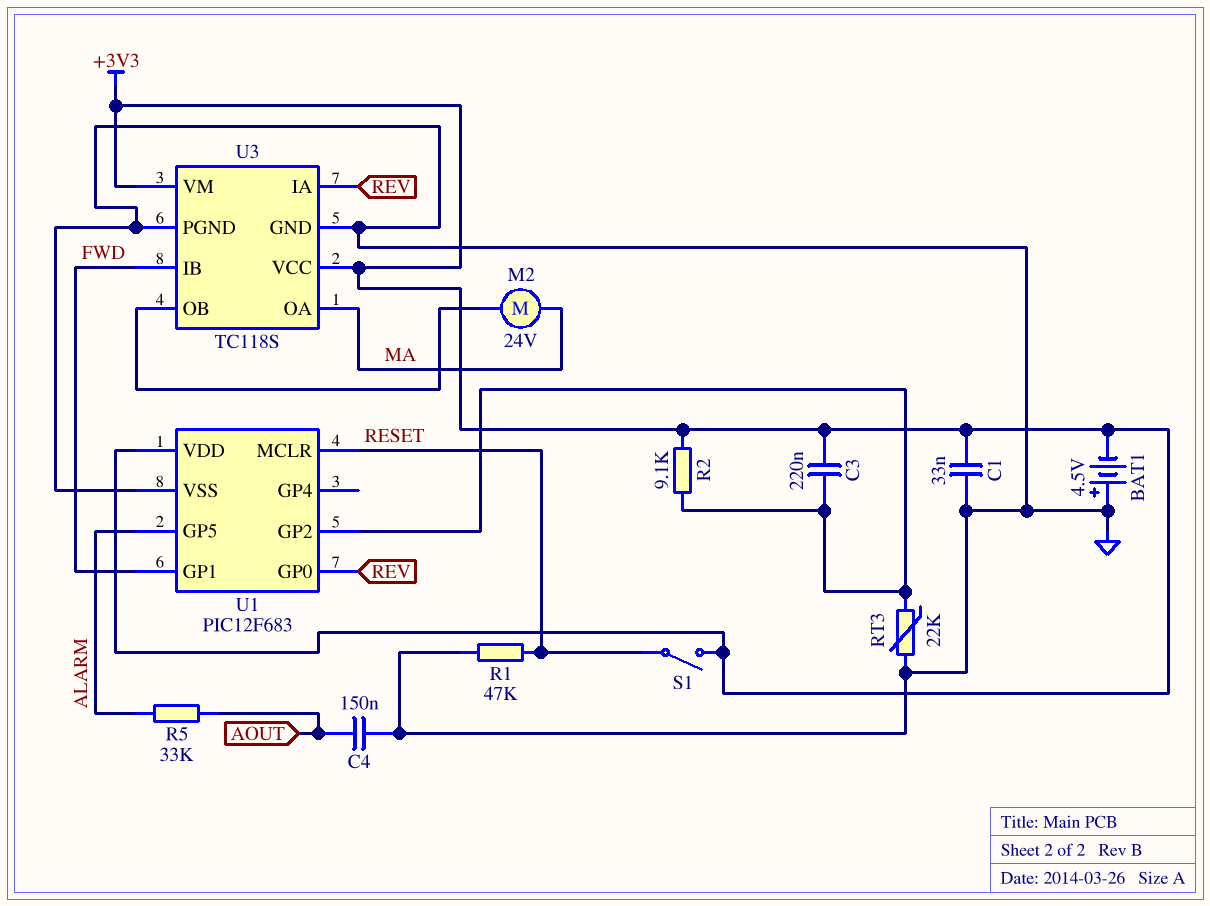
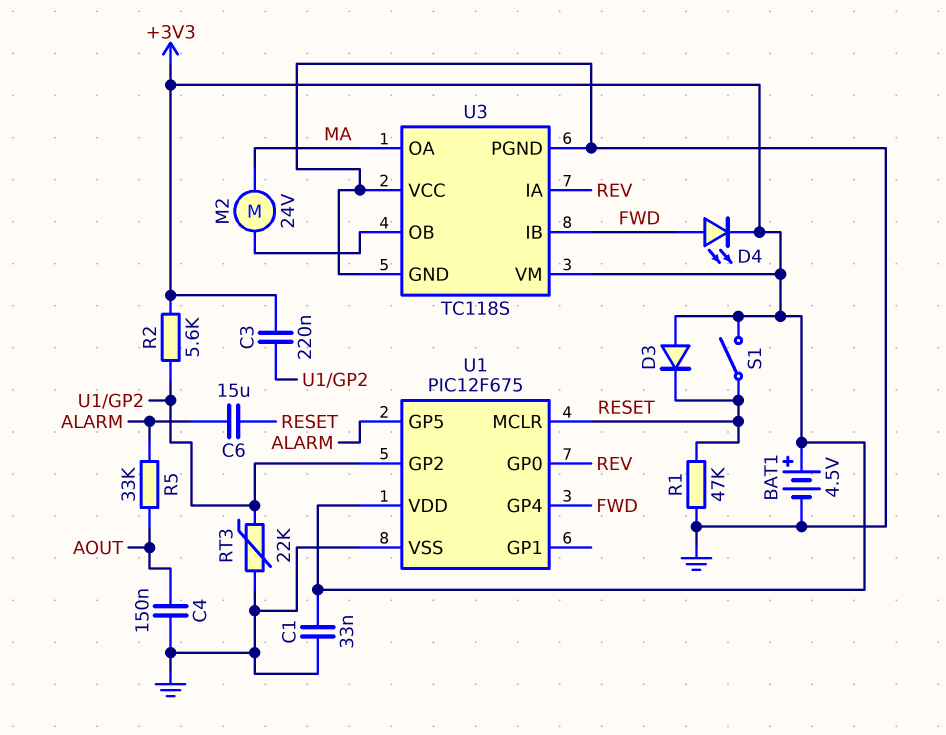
BAT1: 4.5V (plus GND, minus +3V3) -> 4.5V (plus +3V3, minus GND)
C6: none -> 15uF (ALARM, RESET)
D3: none -> diode (A +3V3, K RESET)
D4: none -> LED (A FWD, K +3V3)
R2: 9.1k (+3V3, U1/GP2) -> 5.6k (+3V3, U1/GP2)
U1: PIC12F683 -> PIC12F675
U1 pin GP1: FWD -> none
U1 pin GP4: none -> FWD
U3 pin VCC: +3V3 -> GND

